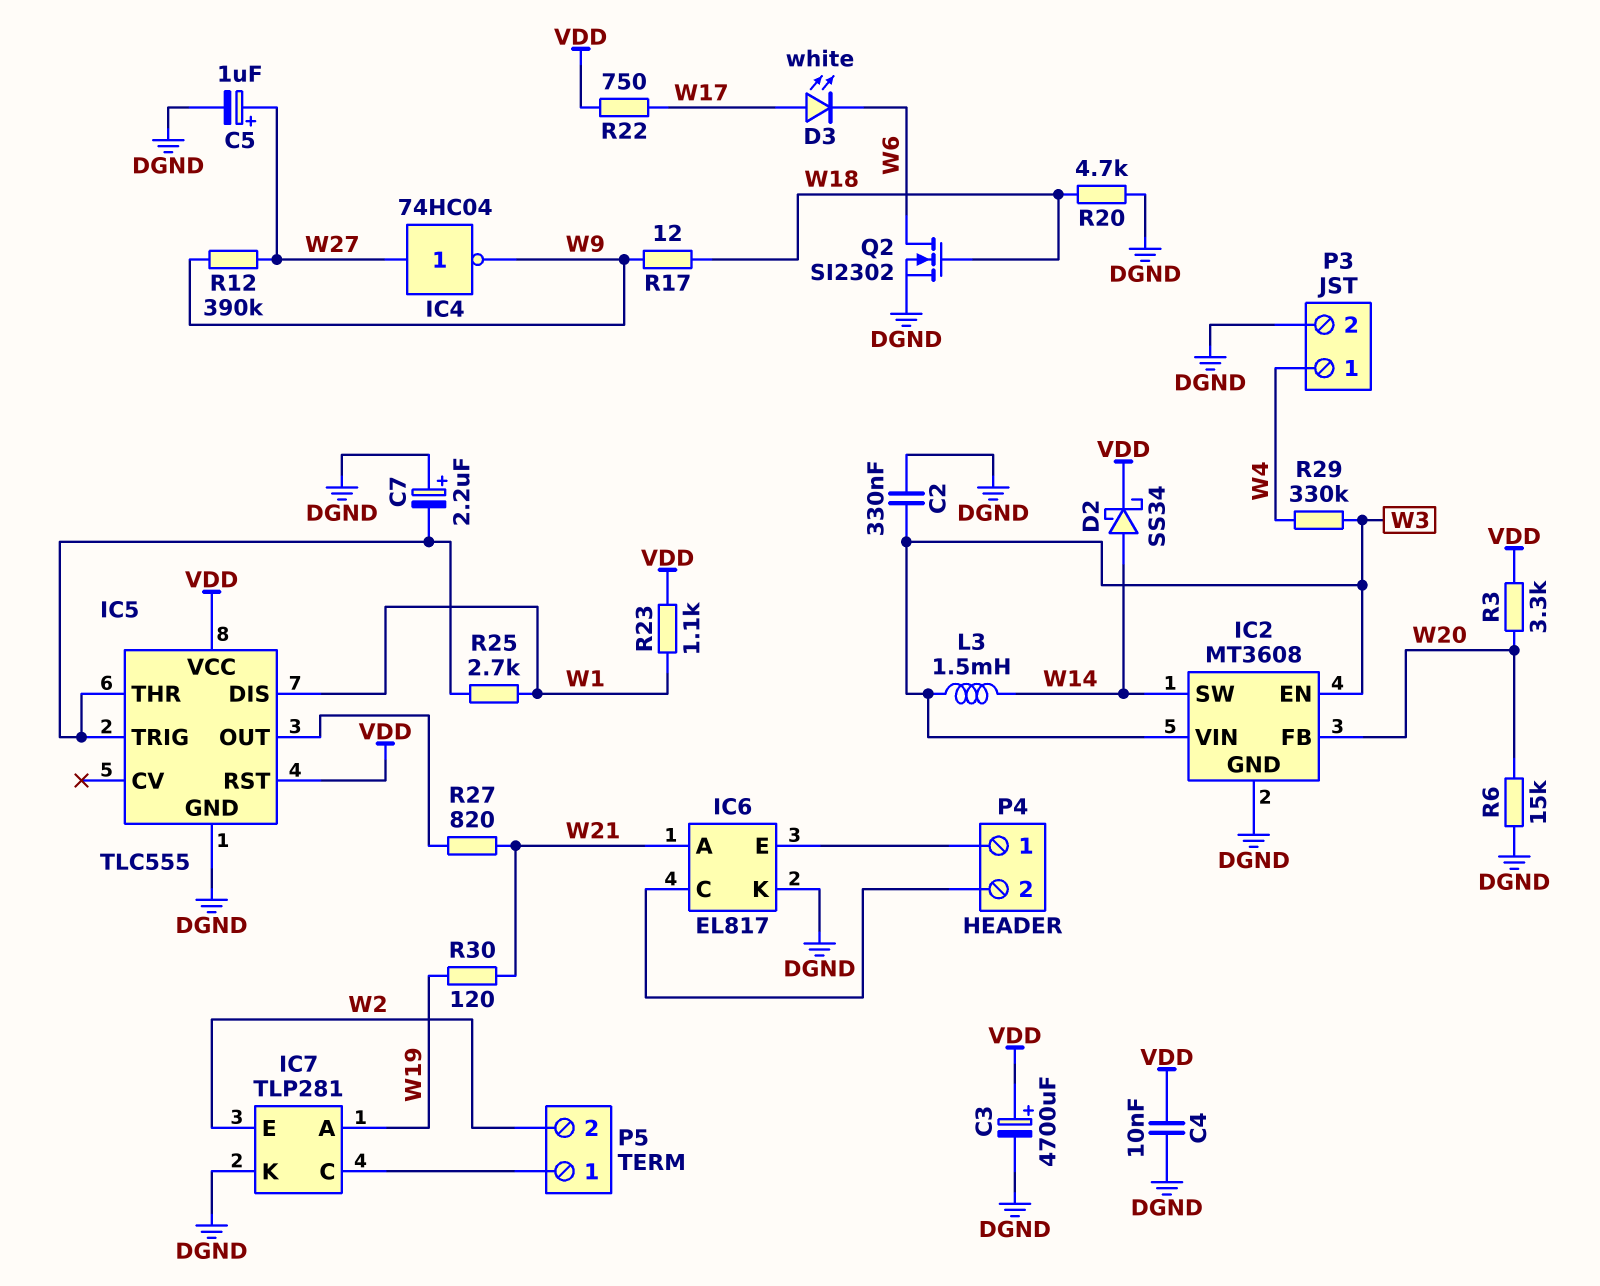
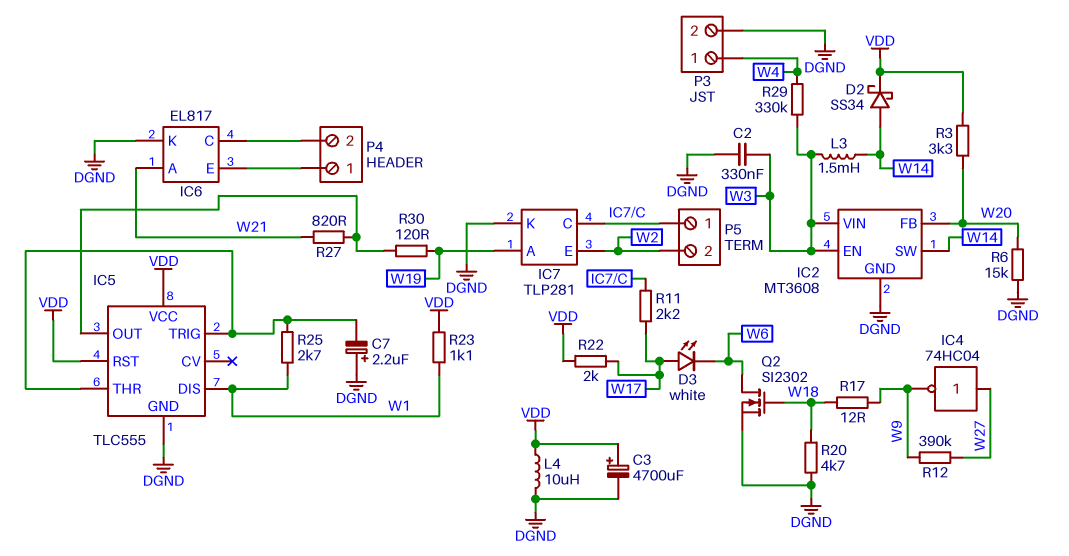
C4: 10nF (DGND, VDD) -> none
C5: 1uF (plus W27, minus DGND) -> none
L4: none -> 10uH (DGND, VDD)
R11: none -> 2.2k (IC7/C, W17)
R22: 750 (VDD, W17) -> 2k (VDD, W17)
R30: 120 (W19, W21) -> 120 (IC5/OUT, W19)

